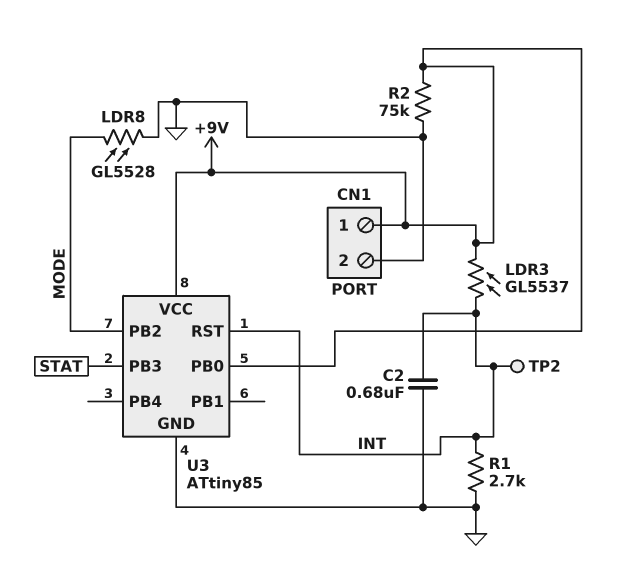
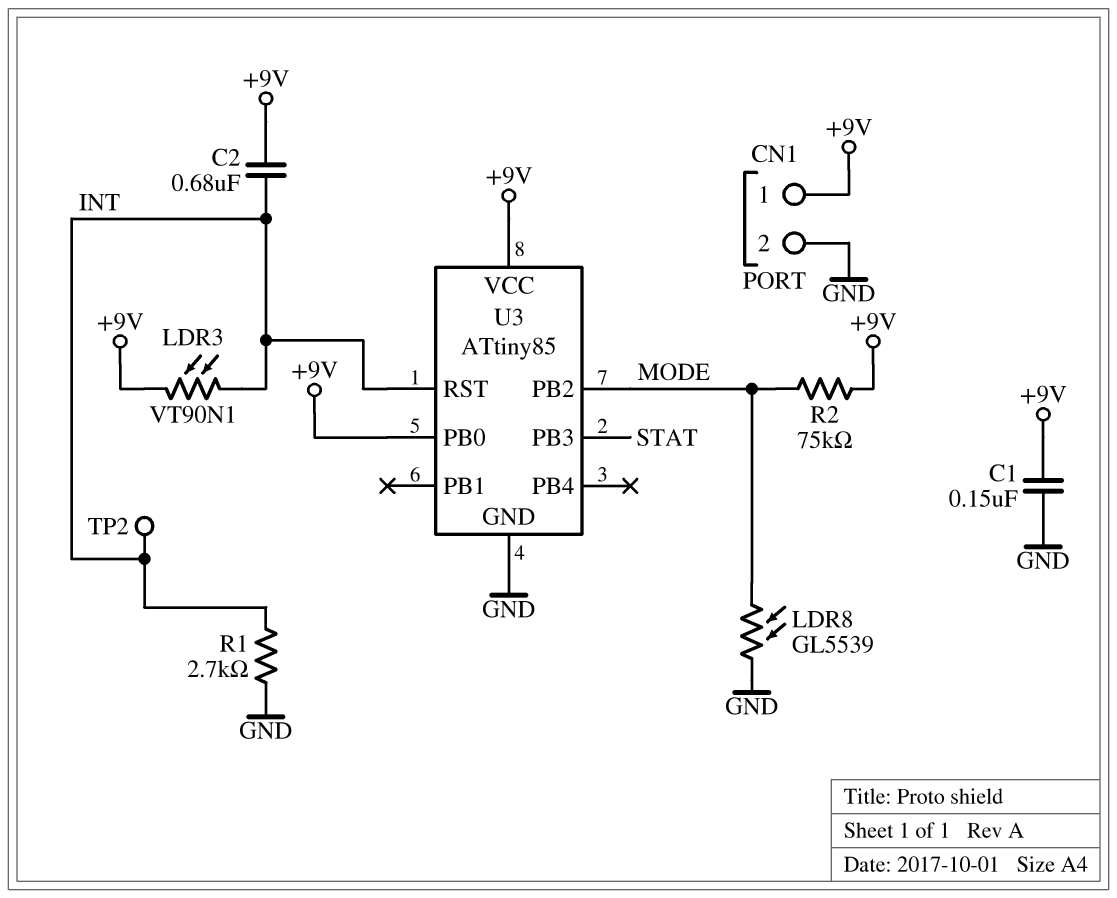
C1: none -> 150nF (+9V, GND)
C2: 680nF (GND, INT) -> 680nF (+9V, INT)
LDR3: GL5537 (+9V, INT) -> VT90N1 (+9V, INT)
LDR8: GL5528 (GND, MODE) -> GL5539 (GND, MODE)
R2: 75k (+9V, GND) -> 75k (+9V, MODE)

